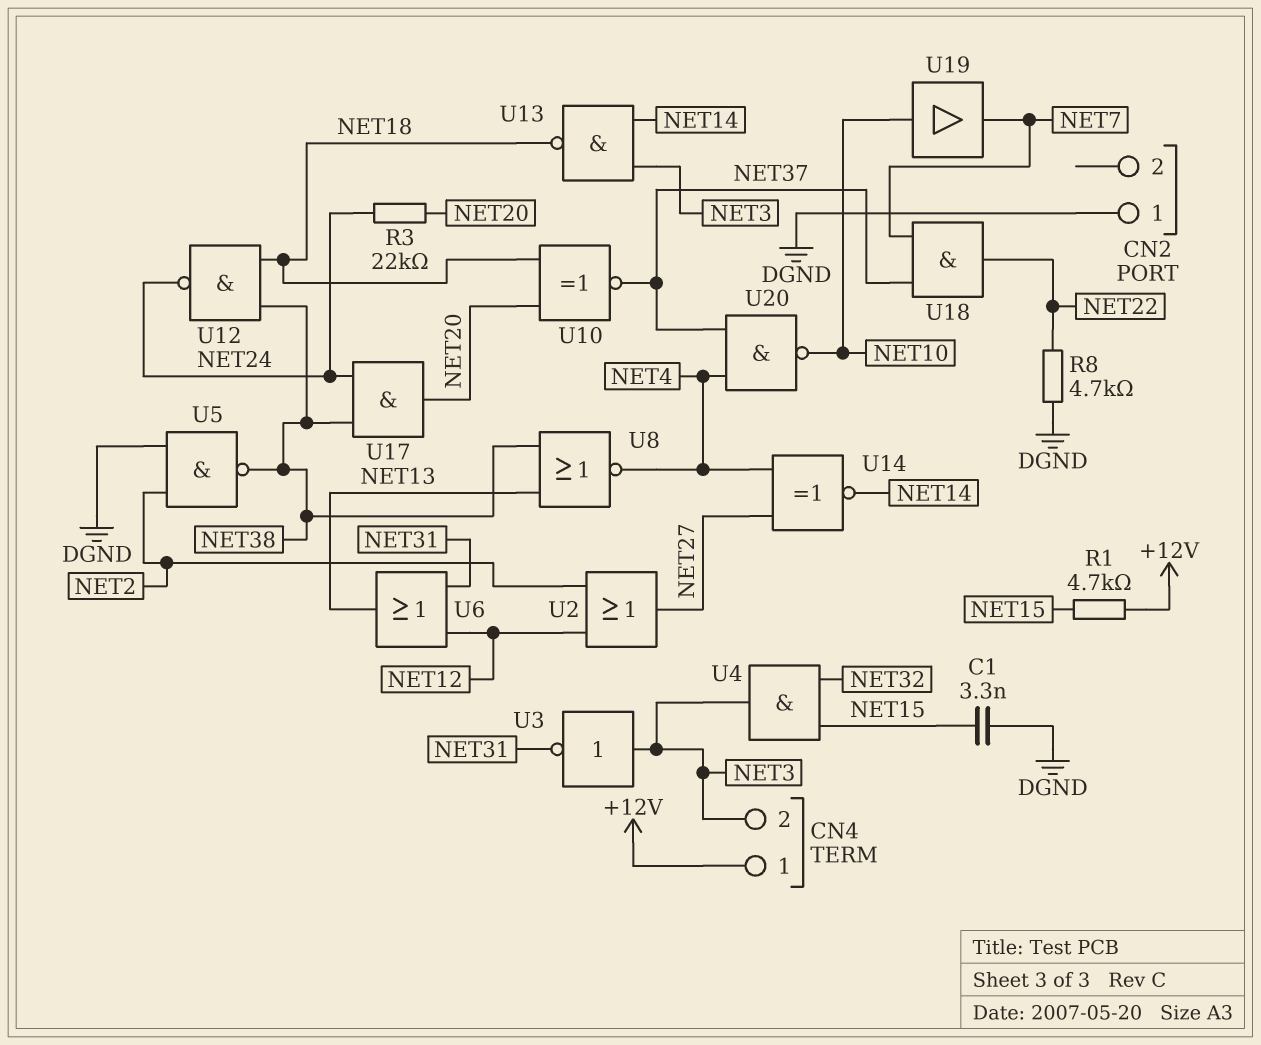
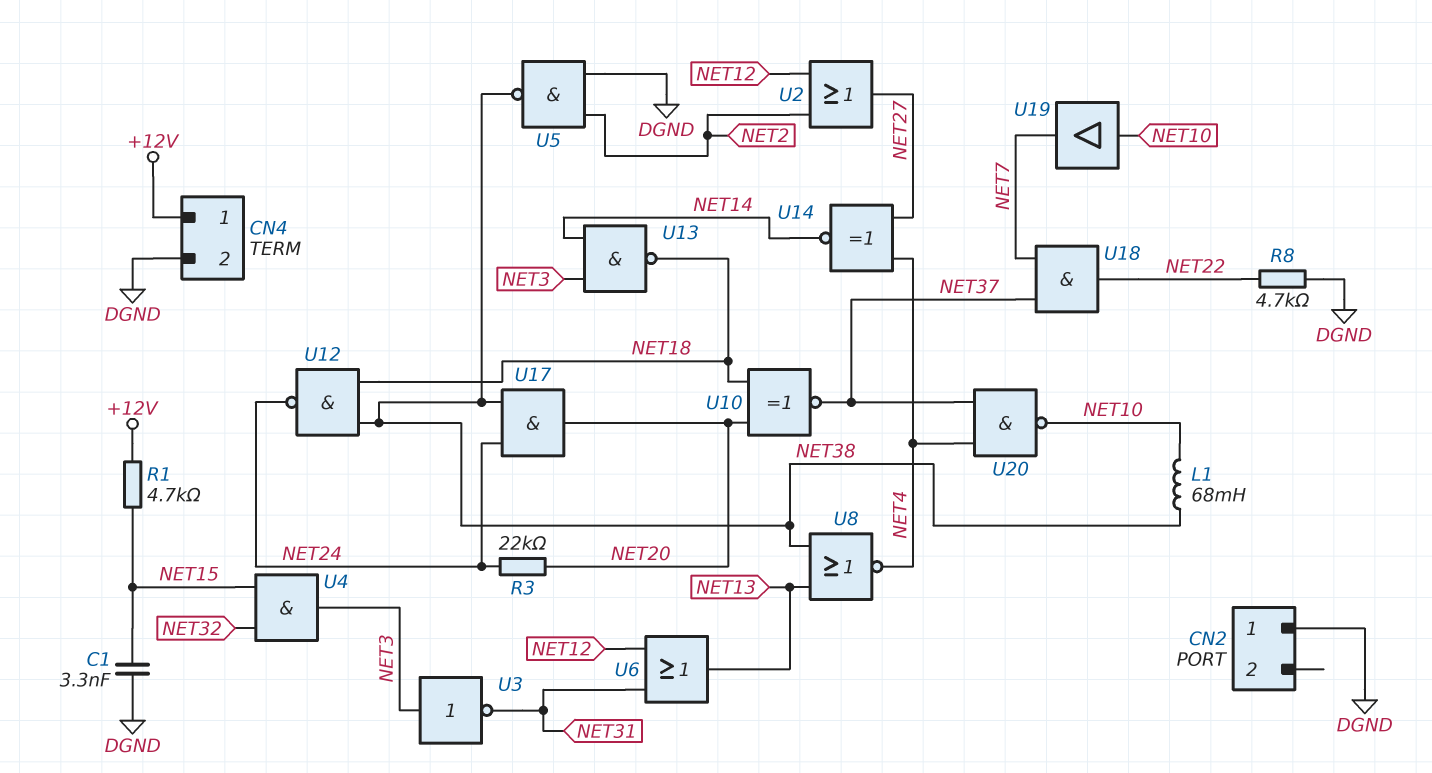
CN4 pin 2: NET3 -> DGND
L1: none -> 68mH (NET10, NET38)

